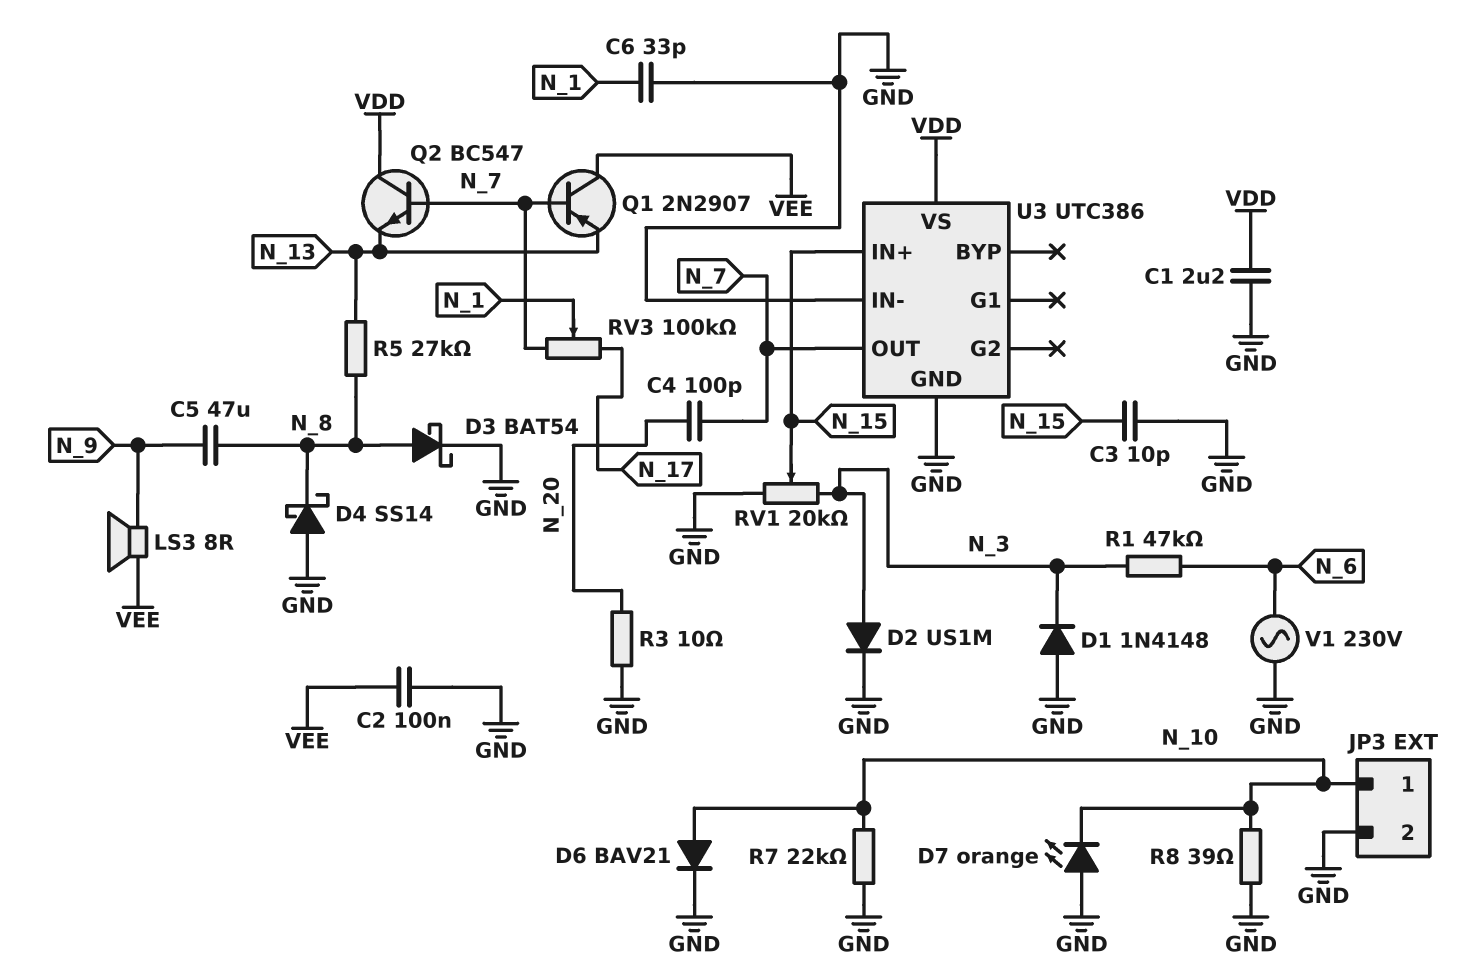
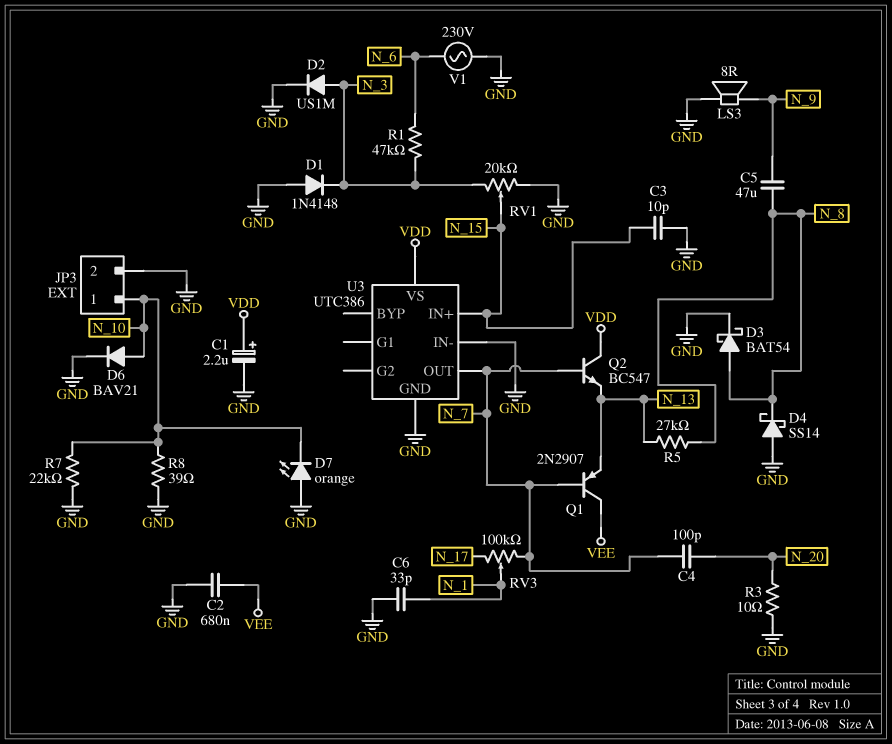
C1: 2.2uF (GND, VDD) -> 2.2uF (plus VDD, minus GND)
C2: 100nF (GND, VEE) -> 680nF (GND, VEE)
LS3: speaker 8R (N_9, VEE) -> speaker 8R (GND, N_9)

